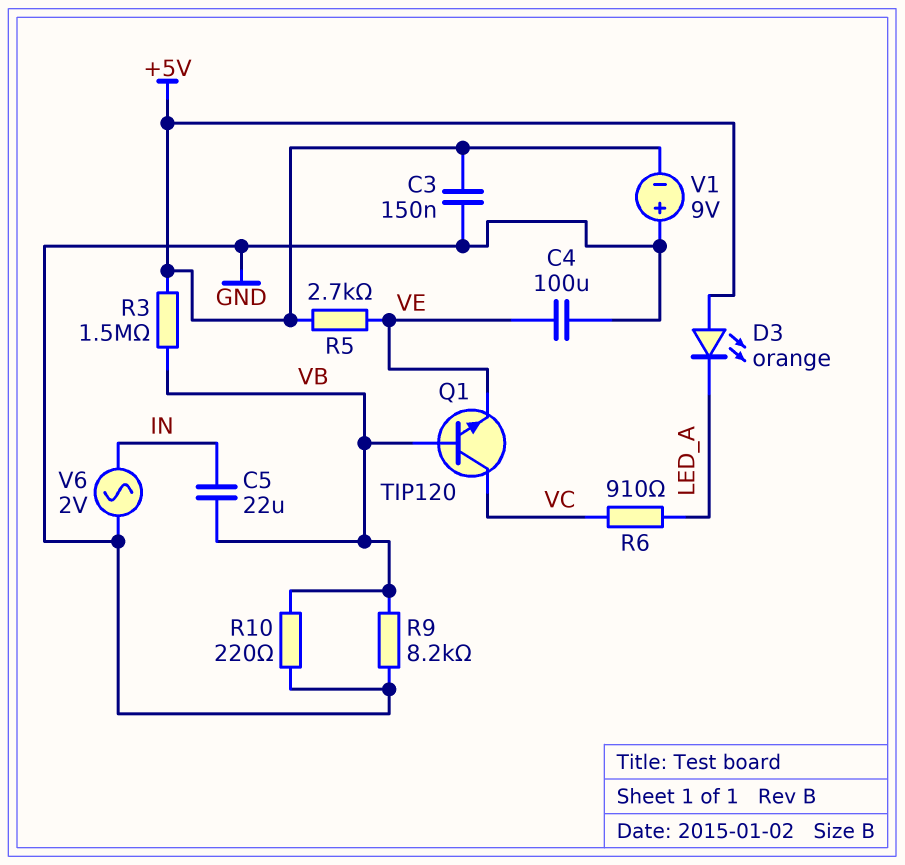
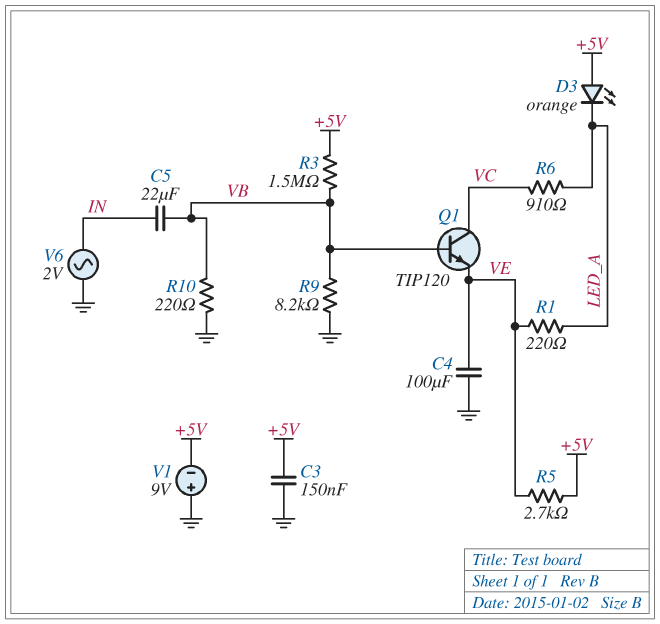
R1: none -> 220 (LED_A, VE)

